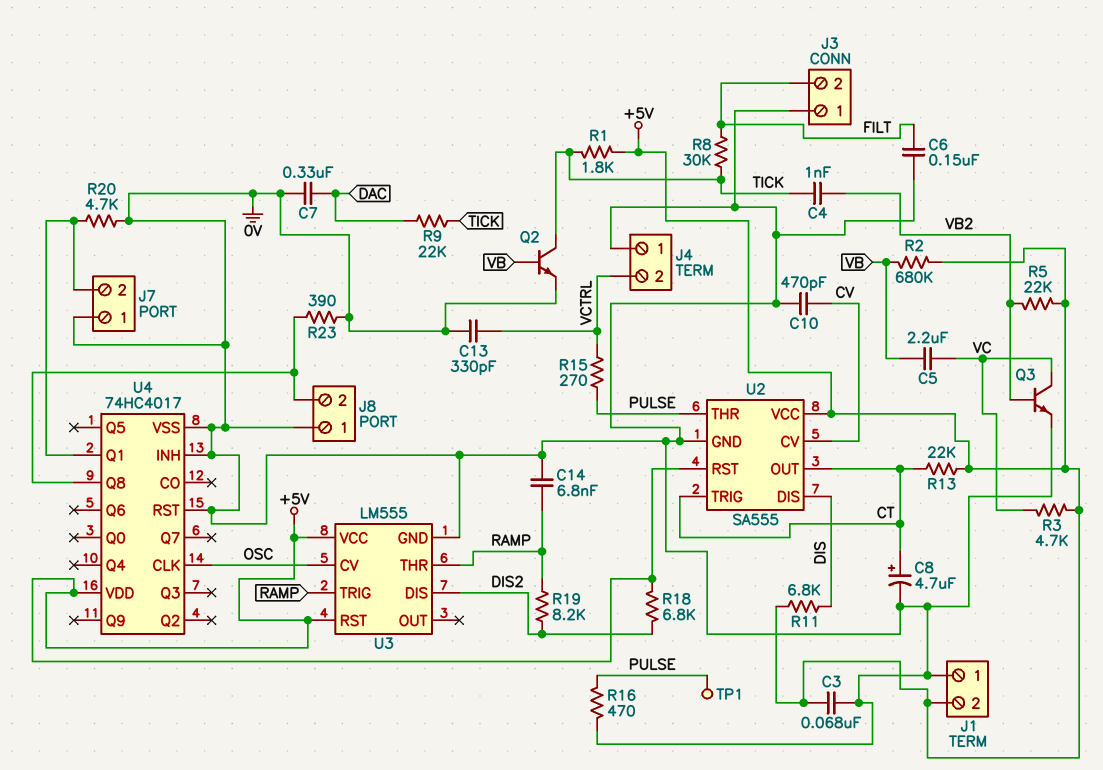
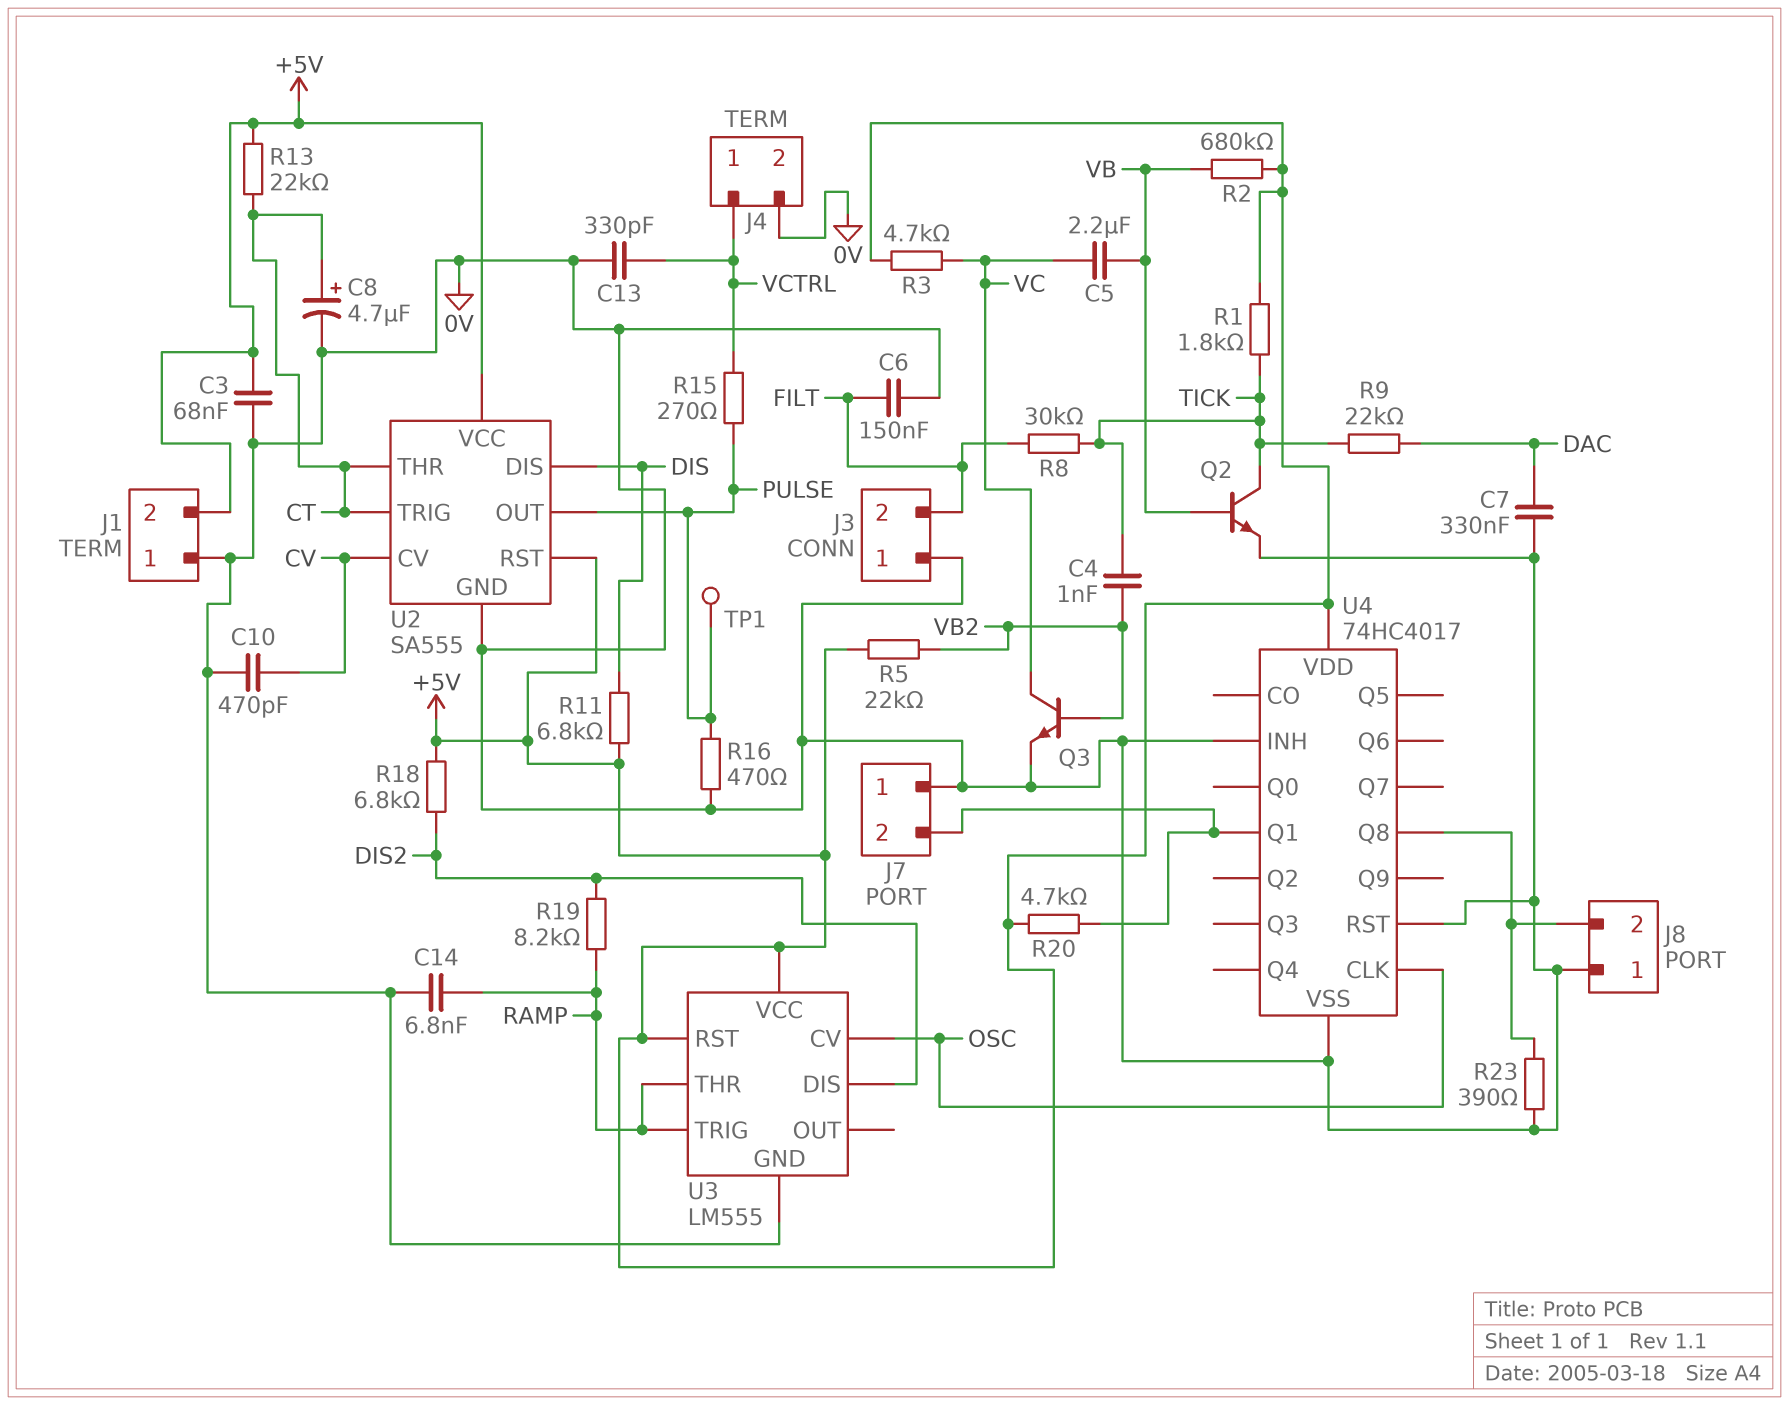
J4 pin 1: 0V -> VCTRL
J4 pin 2: VCTRL -> 0V
R20: 4.7k (0V, J7/2) -> 4.7k (+5V, J7/2)
U2 pin OUT: CT -> PULSE
U2 pin THR: PULSE -> CT

